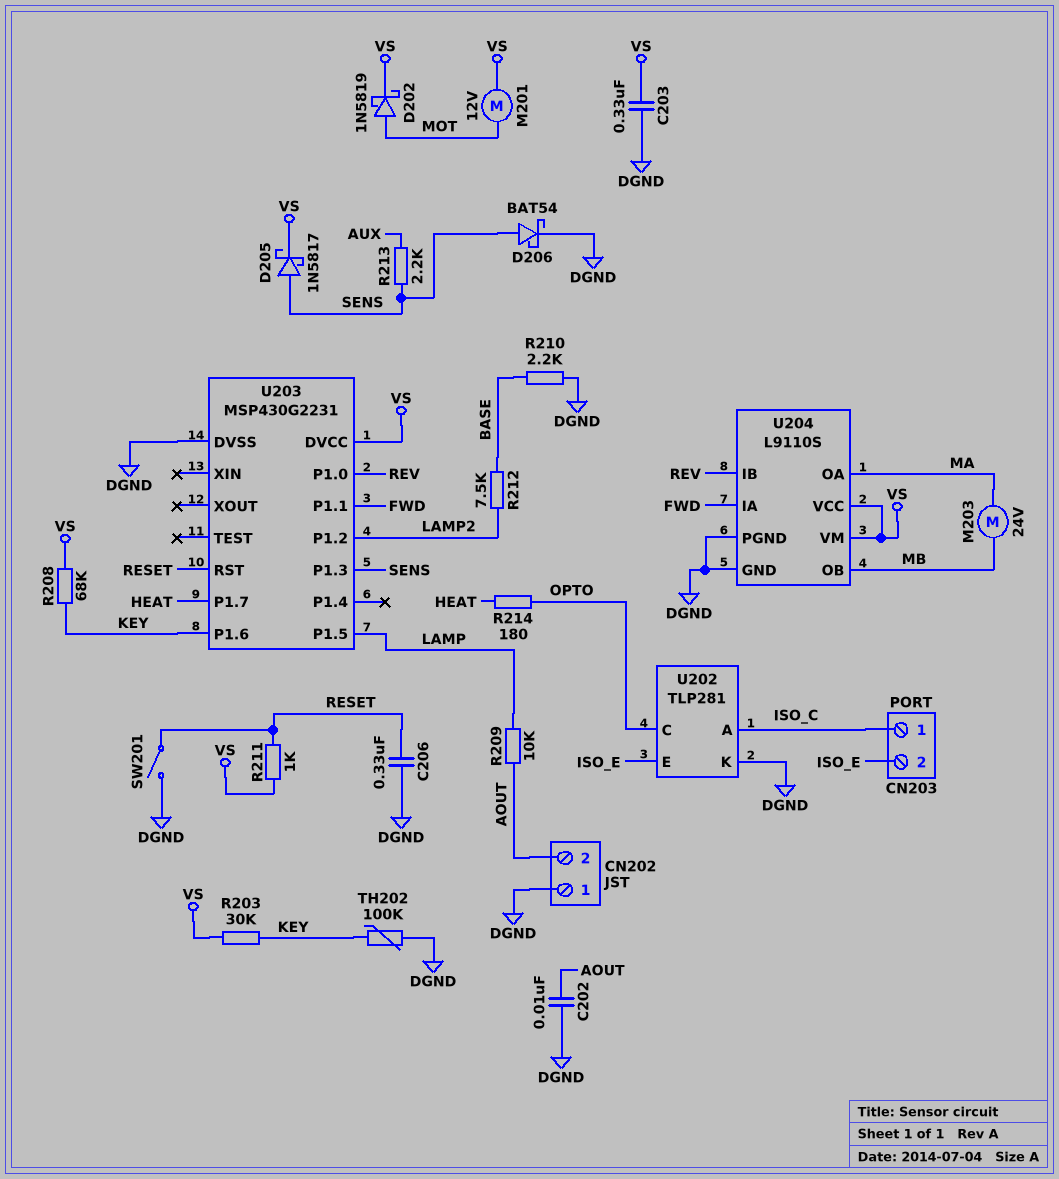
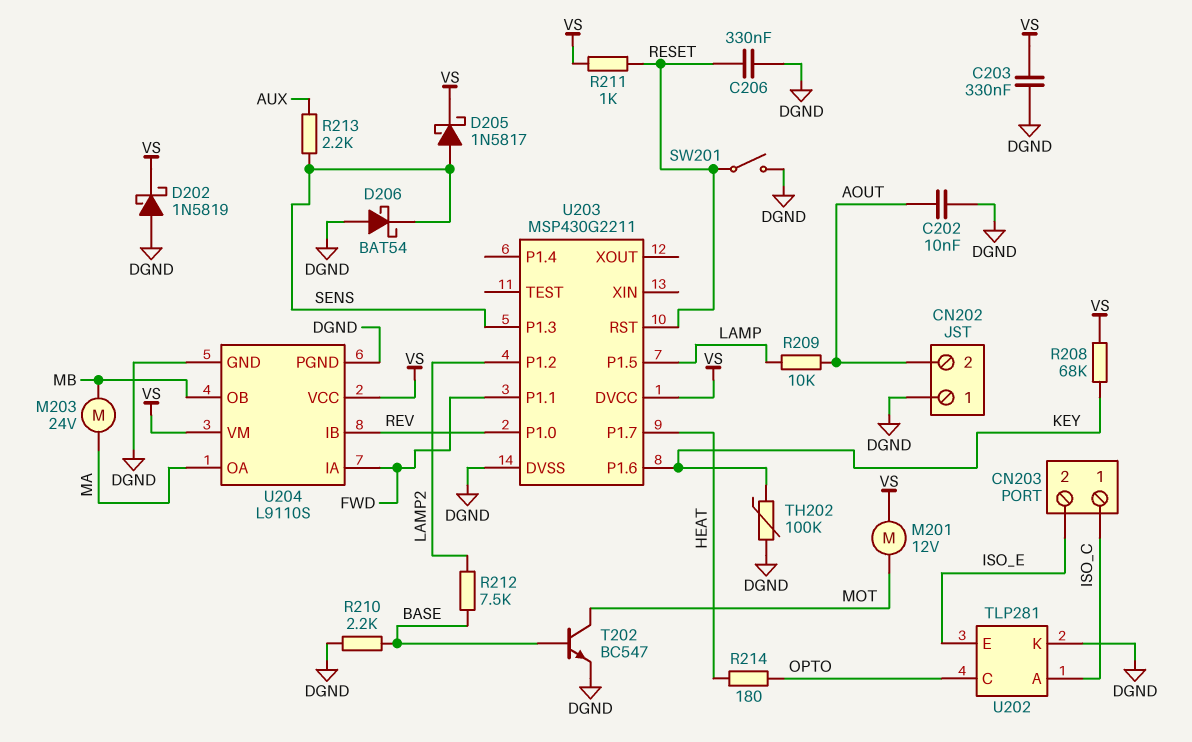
D202: schottky 1N5819 (A MOT, K VS) -> schottky 1N5819 (A DGND, K VS)
D206: schottky BAT54 (A SENS, K DGND) -> schottky BAT54 (A DGND, K SENS)
R203: 30k (KEY, VS) -> none
T202: none -> NPN BC547 (B BASE, C MOT, E DGND)
U203: MSP430G2231 -> MSP430G2211

